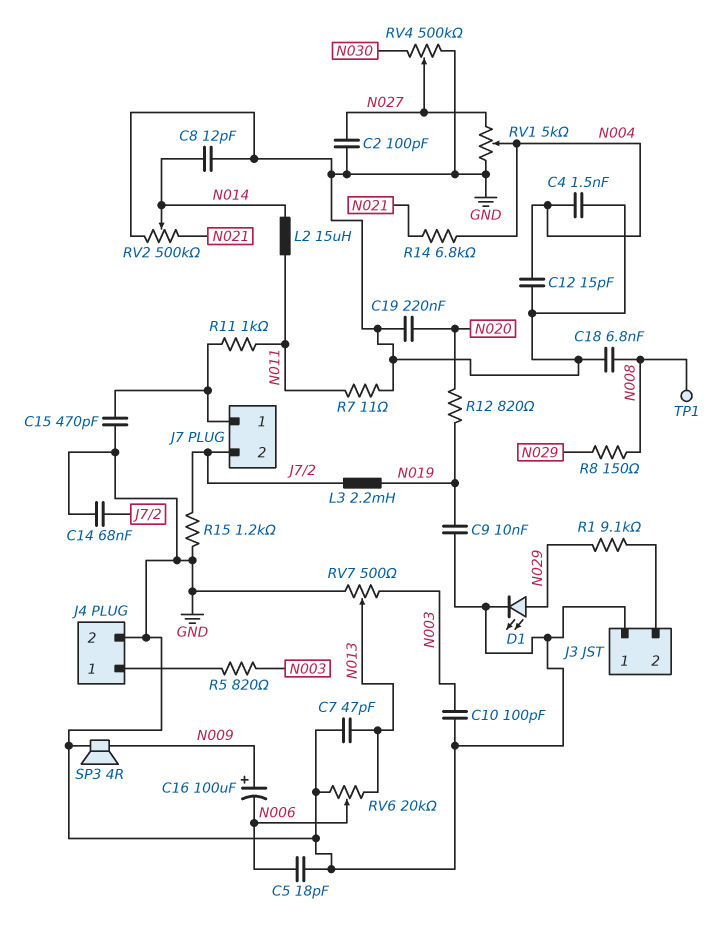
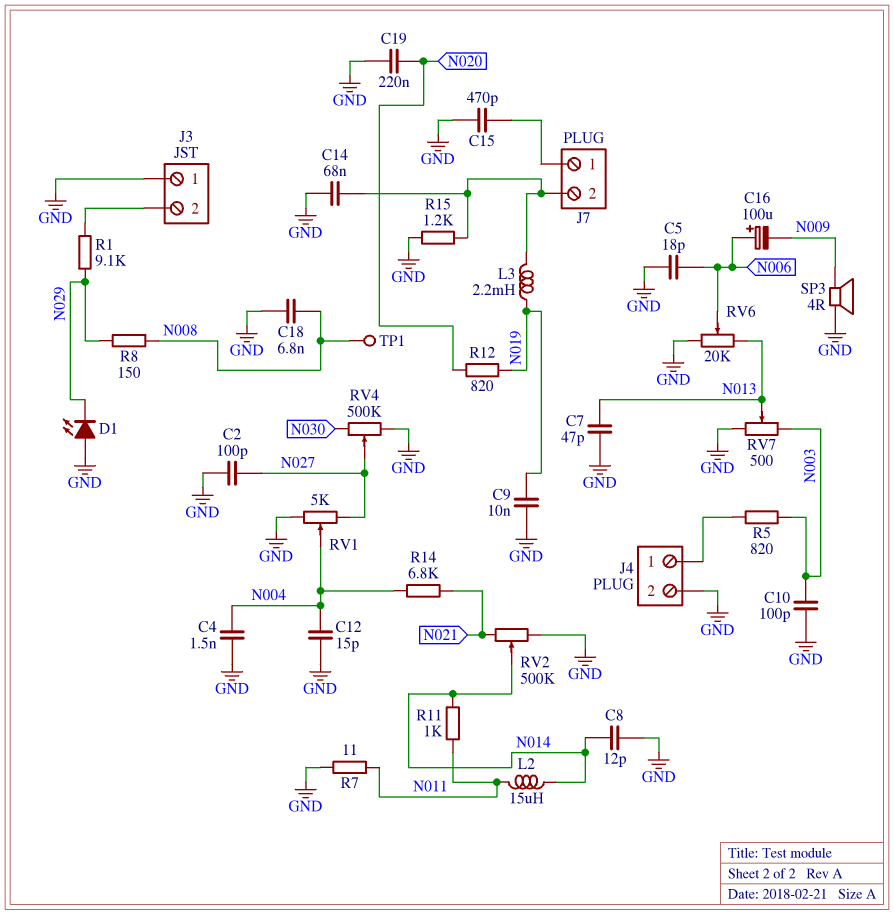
C16: 100uF (plus N009, minus N006) -> 100uF (plus N006, minus N009)
D1: LED (A N029, K GND) -> LED (A GND, K N029)
R11: 1k (J7/1, N011) -> 1k (N011, N014)

